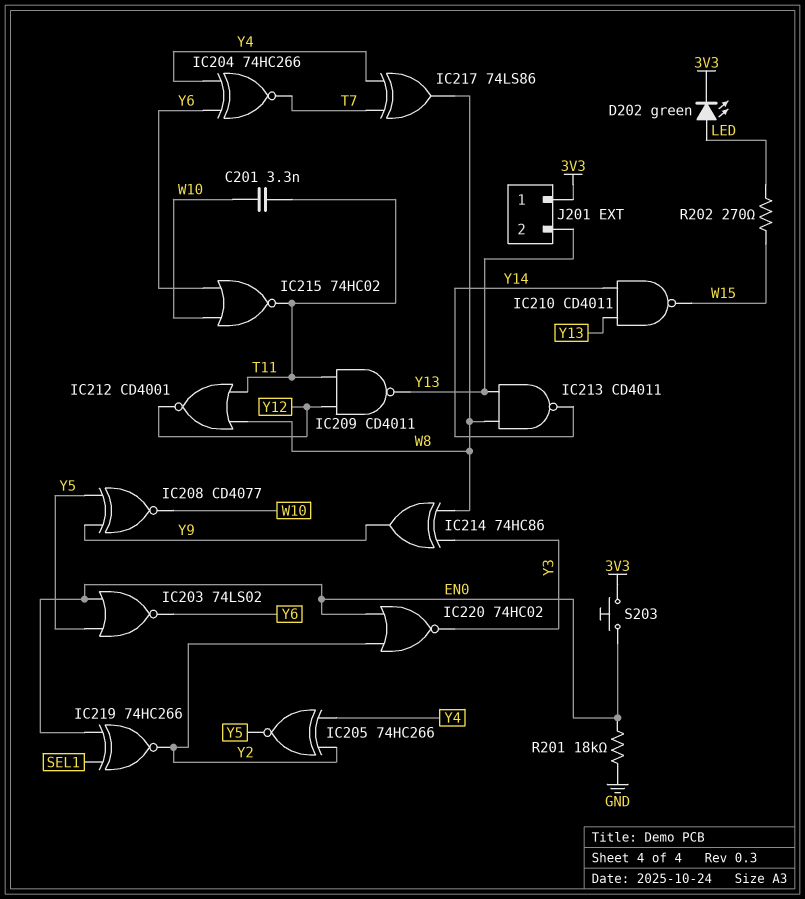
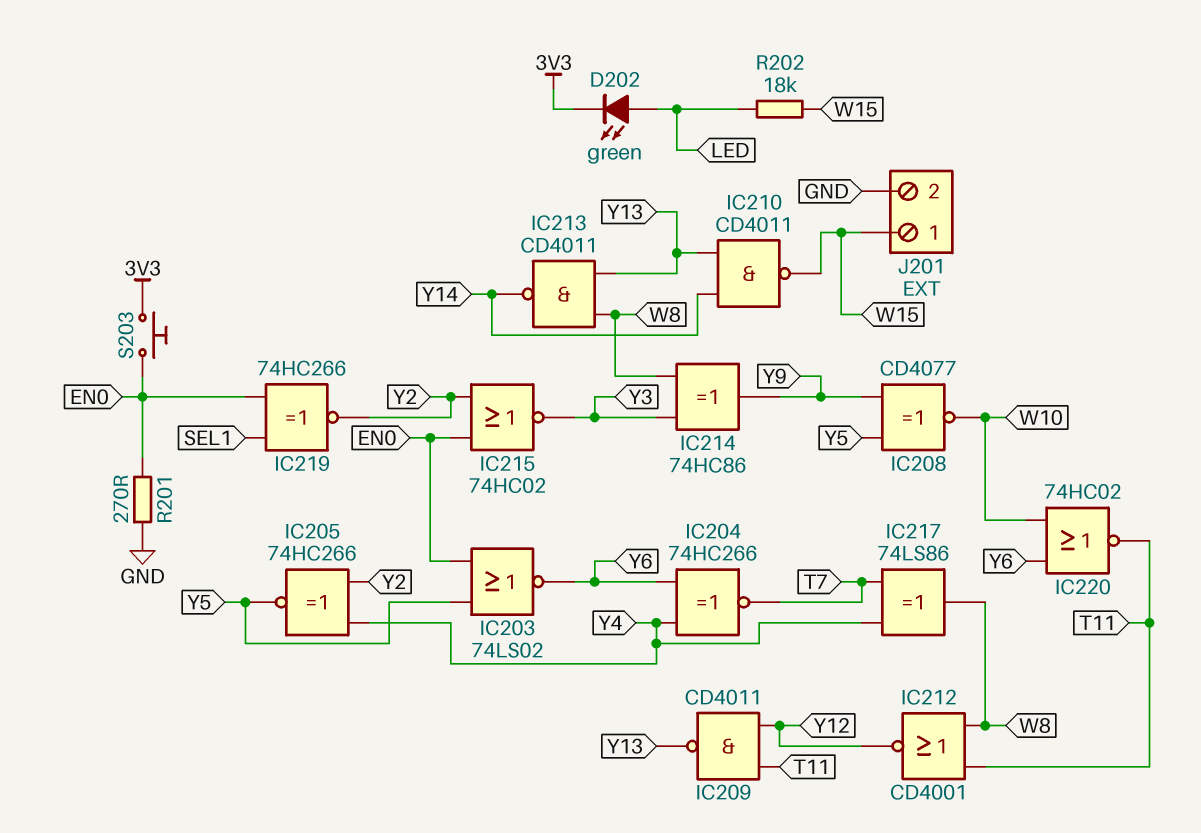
C201: 3.3nF (T11, W10) -> none
IC215: NOR 74HC02 (in W10, in Y6, out T11) -> NOR 74HC02 (in EN0, in Y2, out Y3)
IC220: NOR 74HC02 (in EN0, in Y2, out Y3) -> NOR 74HC02 (in W10, in Y6, out T11)
J201 pin 1: 3V3 -> W15
J201 pin 2: Y13 -> GND
R201: 18k (EN0, GND) -> 270 (EN0, GND)
R202: 270 (LED, W15) -> 18k (LED, W15)

